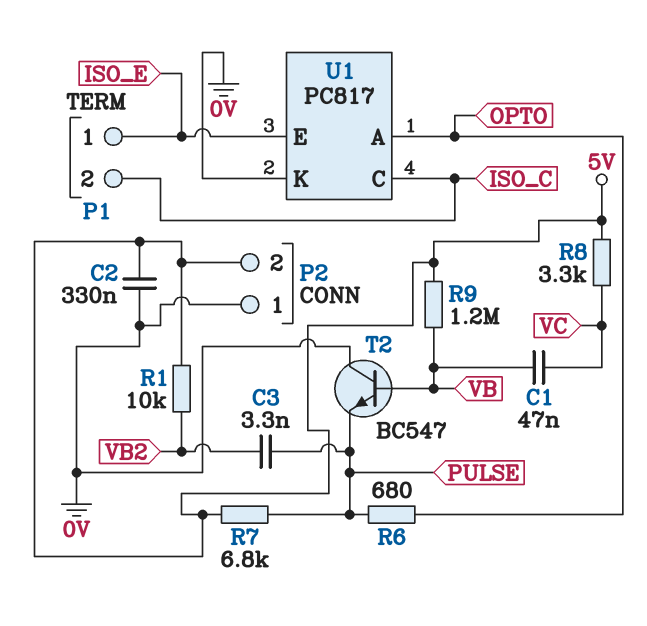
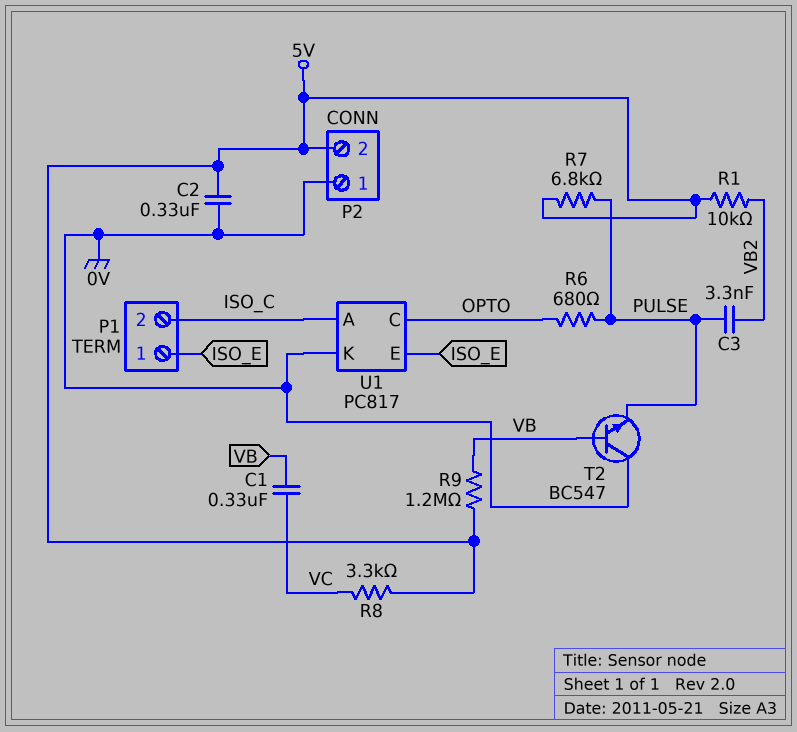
C1: 47nF (VB, VC) -> 330nF (VB, VC)
U1 pin A: OPTO -> ISO_C
U1 pin C: ISO_C -> OPTO

